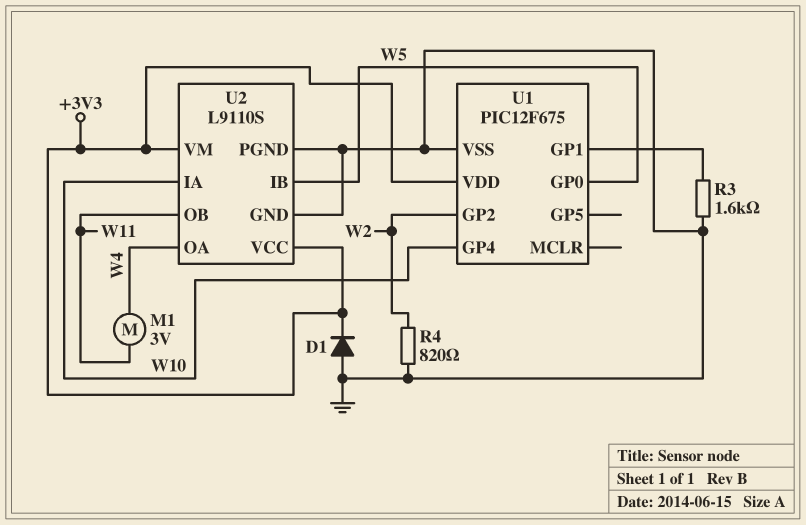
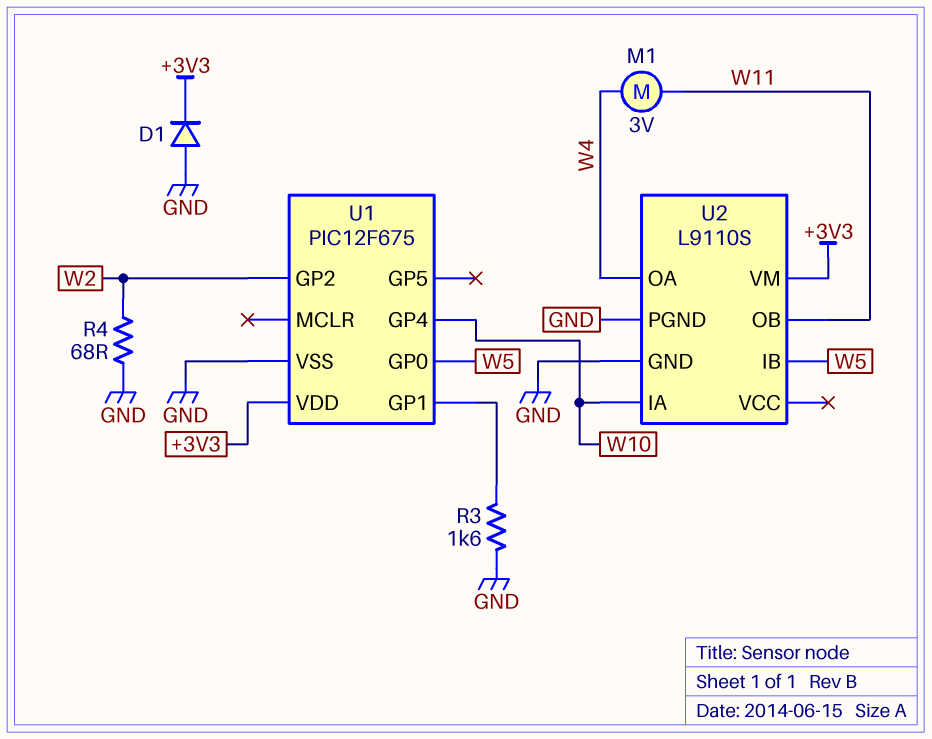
R4: 820 (GND, W2) -> 68 (GND, W2)
U2 pin VCC: +3V3 -> none

